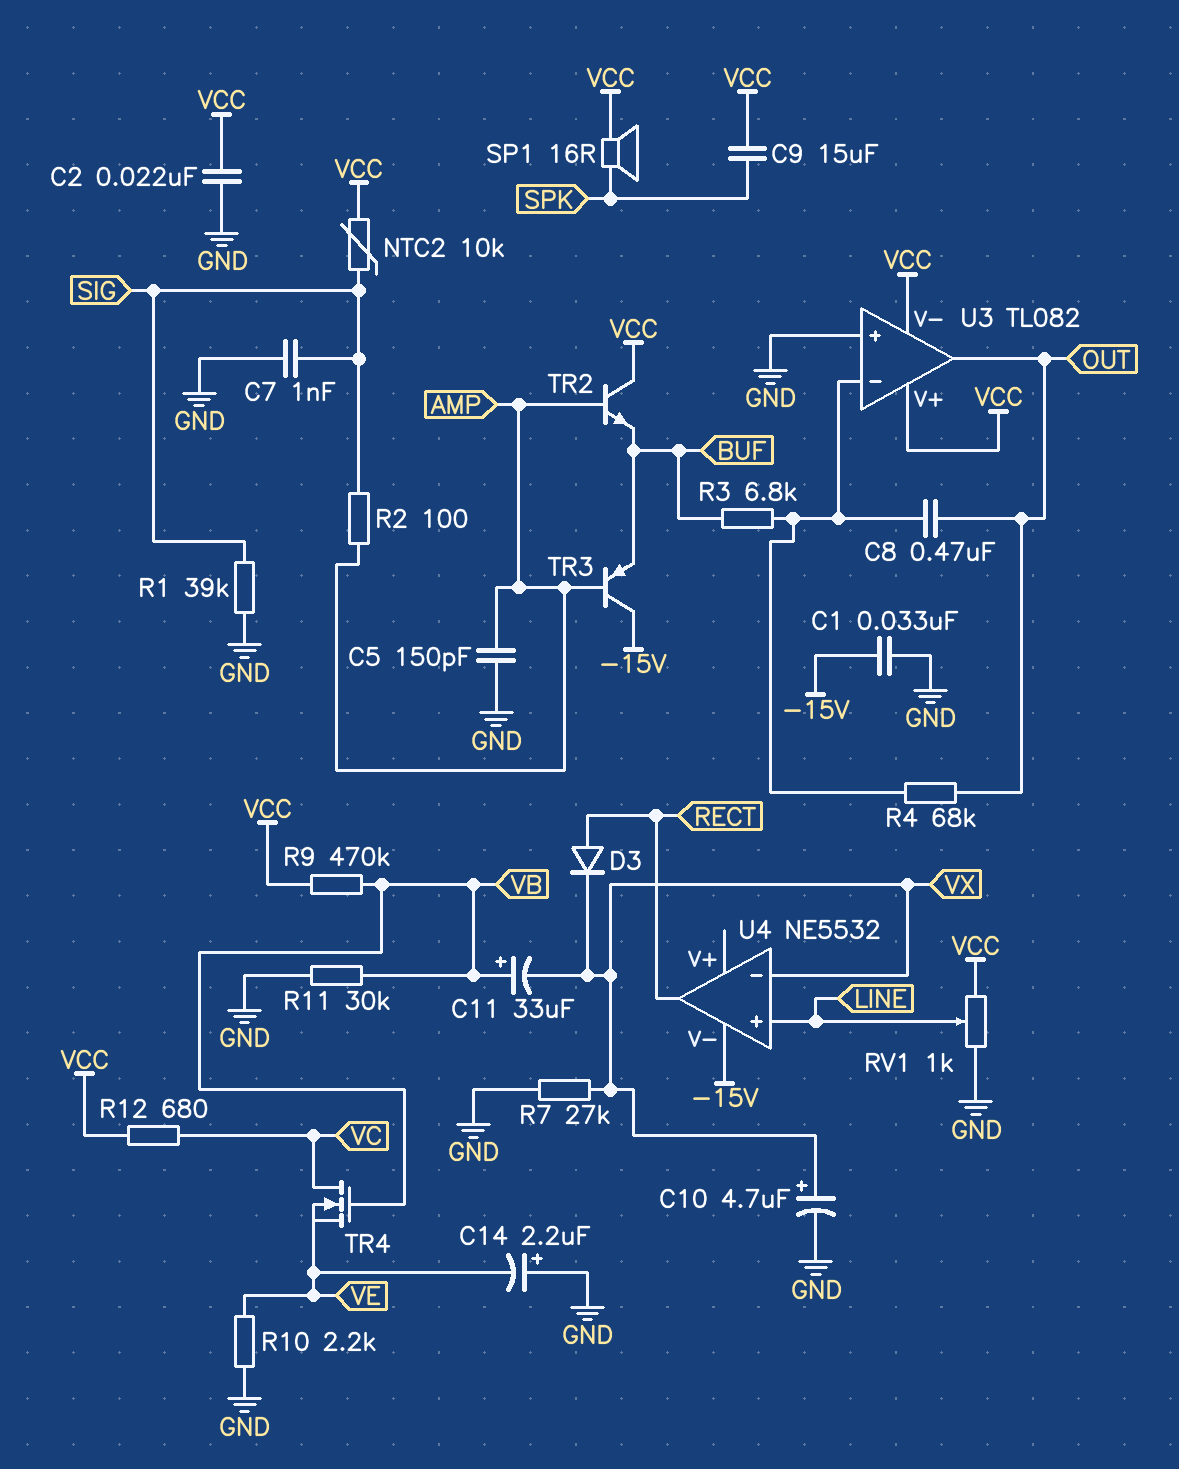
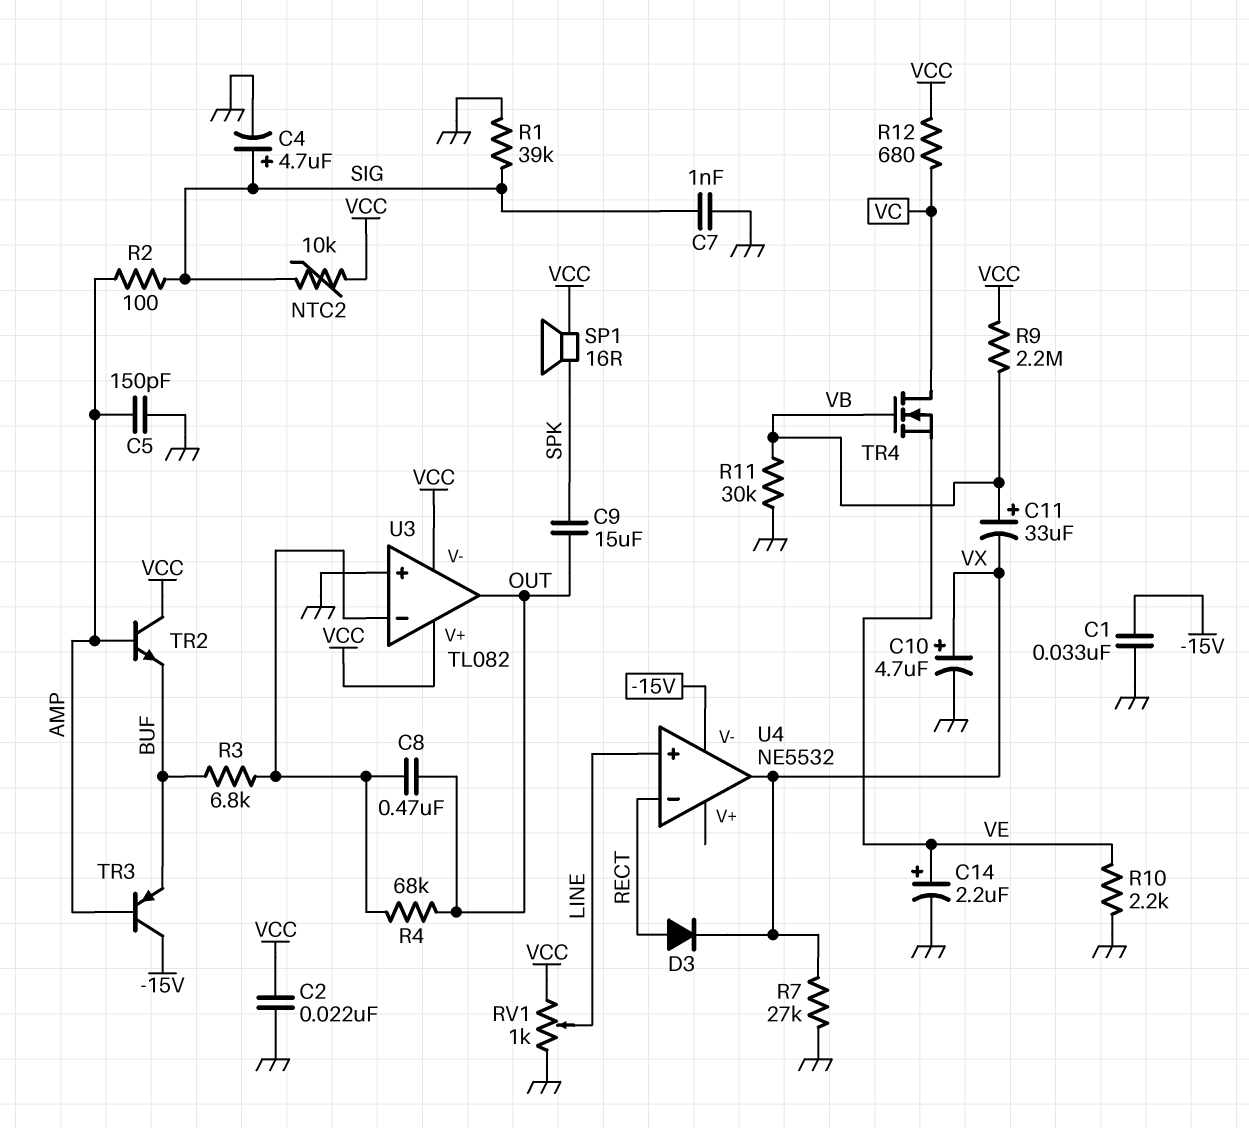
C4: none -> 4.7uF (plus SIG, minus GND)
C9: 15uF (SPK, VCC) -> 15uF (OUT, SPK)
C14: 2.2uF (plus GND, minus VE) -> 2.2uF (plus VE, minus GND)
R9: 470k (VB, VCC) -> 2.2M (VB, VCC)
U4 pin in-: VX -> RECT
U4 pin out: RECT -> VX

